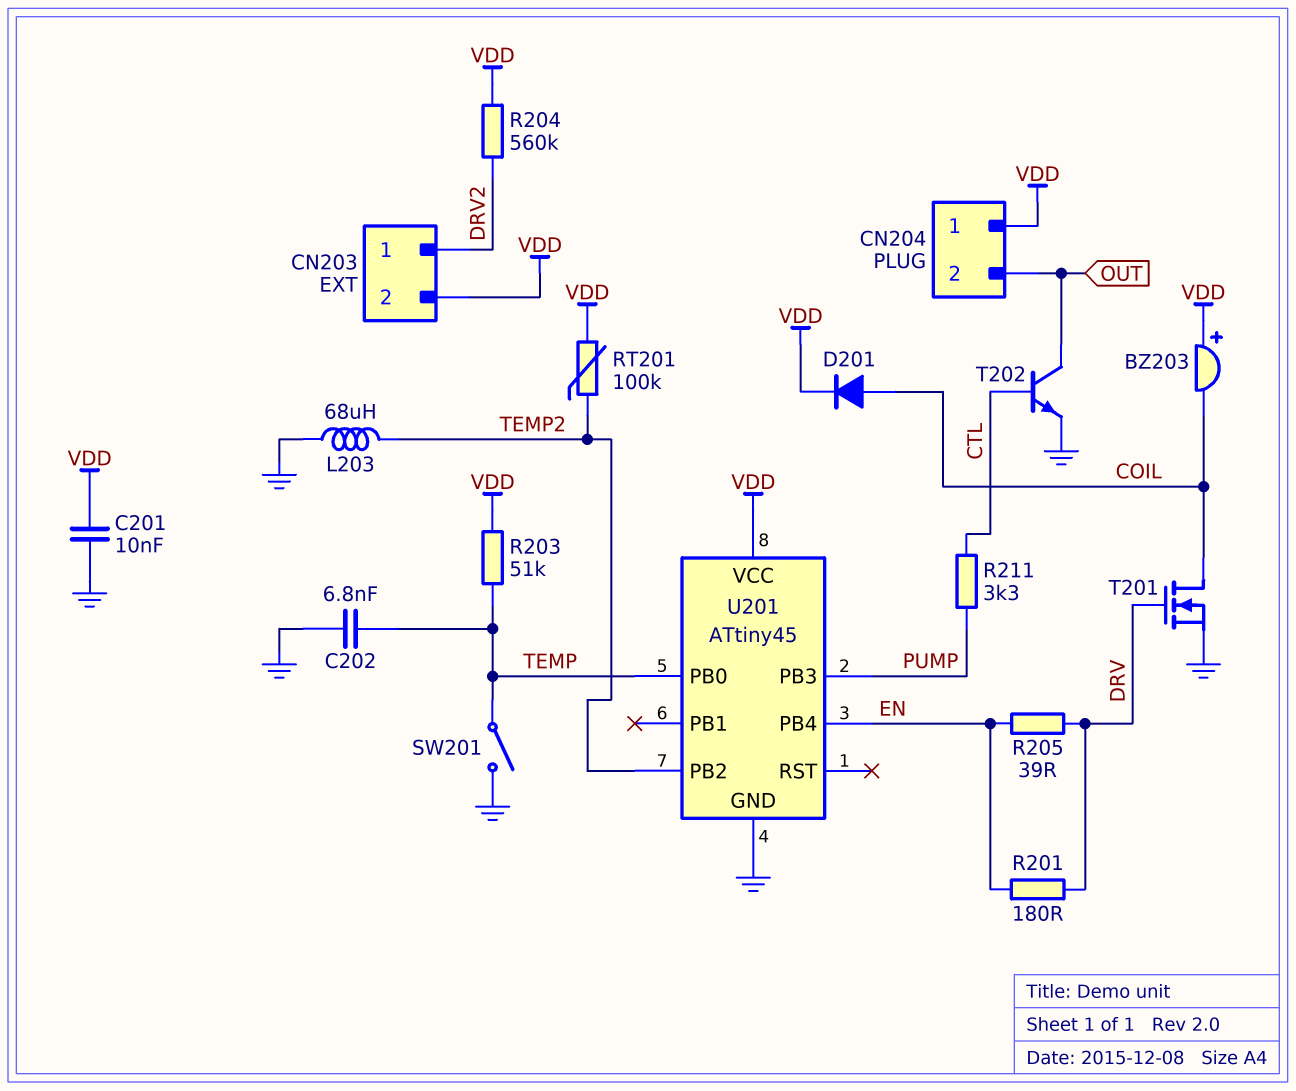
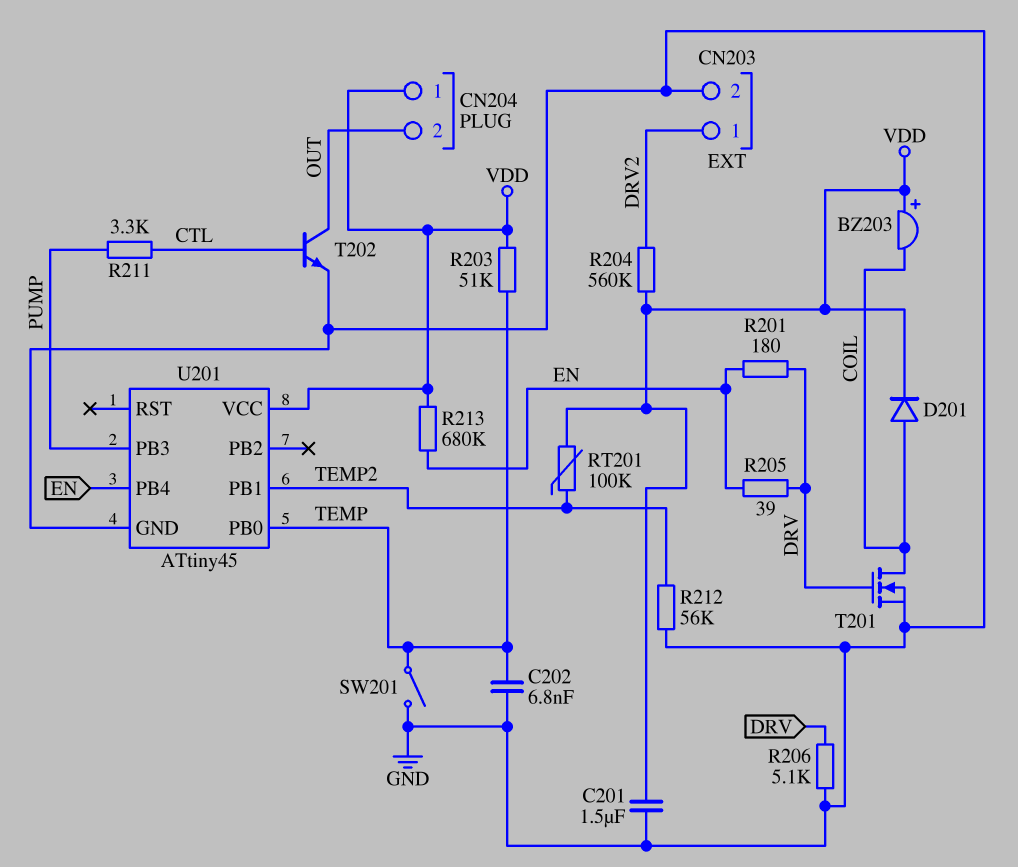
C201: 10nF (GND, VDD) -> 1.5uF (GND, VDD)
CN203 pin 2: VDD -> GND
L203: 68uH (GND, TEMP2) -> none
R206: none -> 5.1k (DRV, GND)
R212: none -> 56k (GND, TEMP2)
R213: none -> 680k (EN, VDD)
U201 pin PB1: none -> TEMP2
U201 pin PB2: TEMP2 -> none

